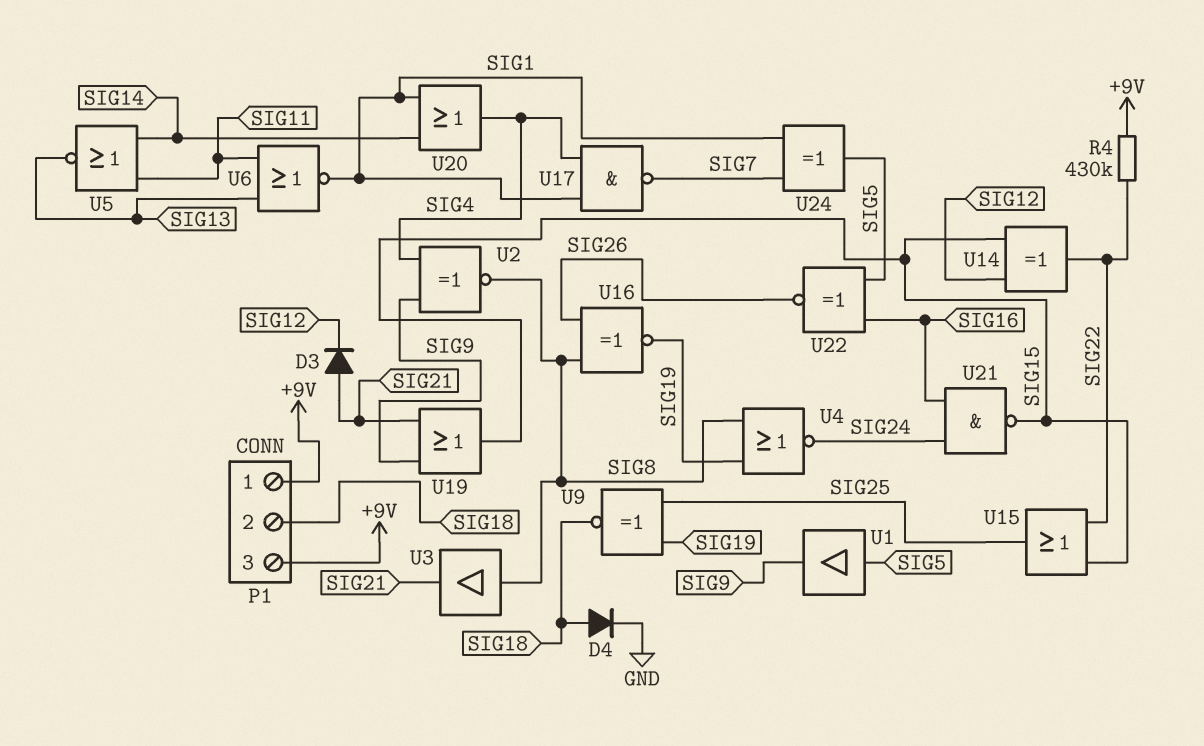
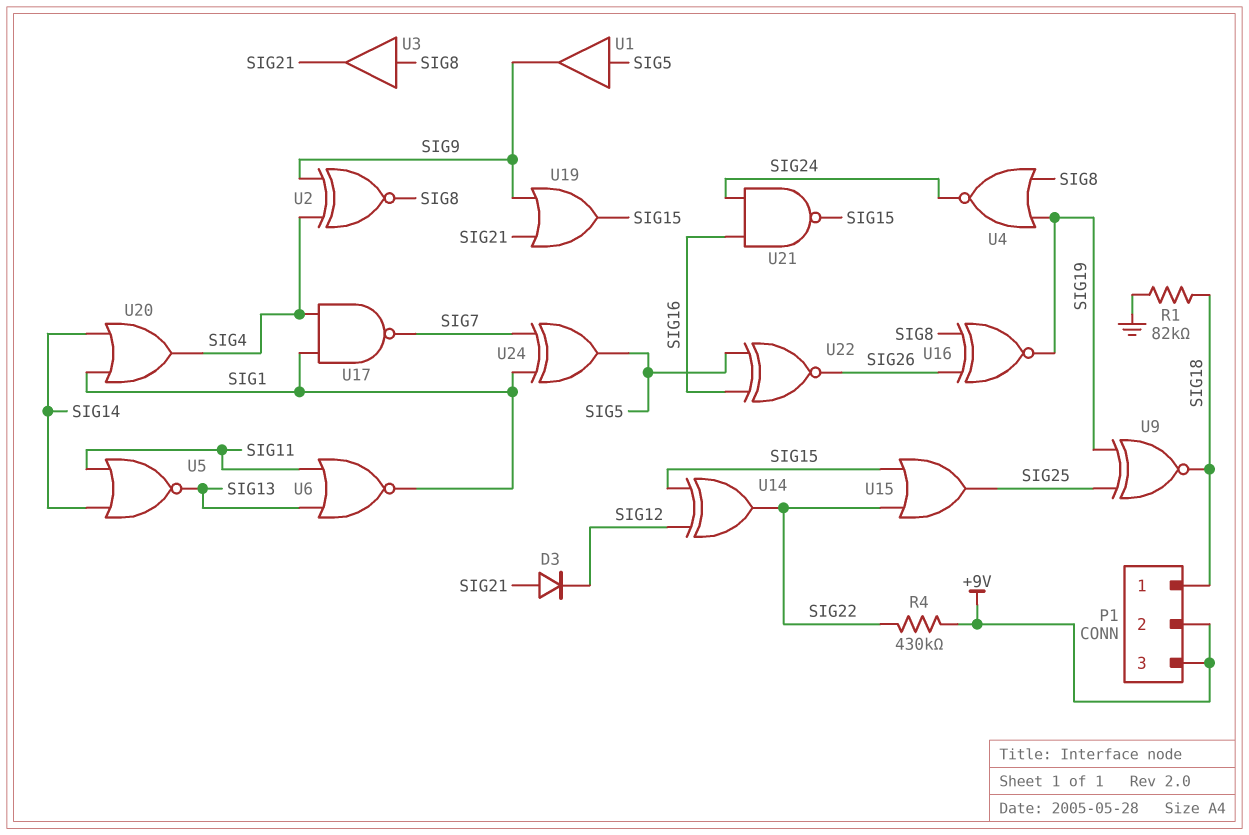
D4: diode (A SIG18, K GND) -> none
P1 pin 1: +9V -> SIG18
P1 pin 2: SIG18 -> +9V
R1: none -> 82k (GND, SIG18)

